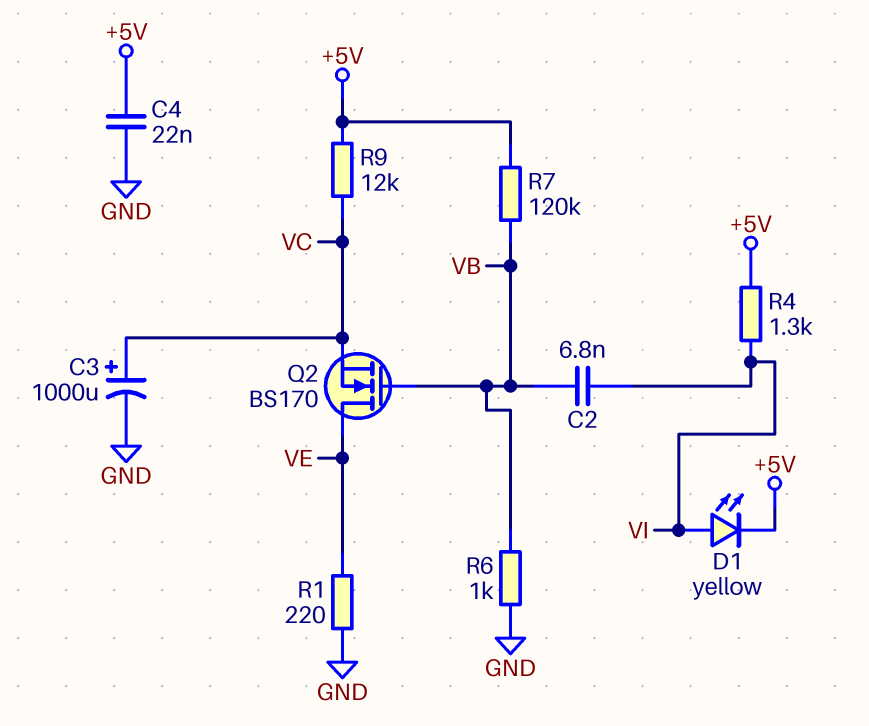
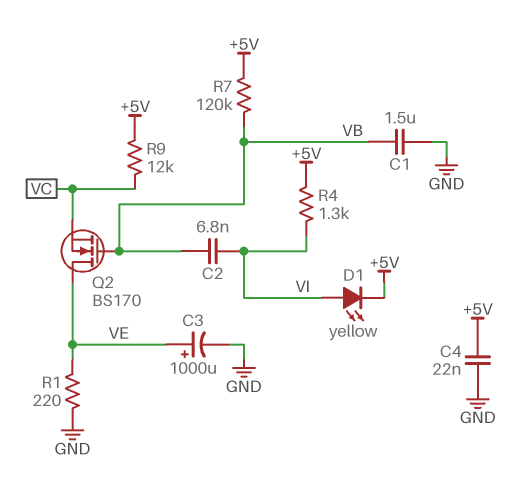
C1: none -> 1.5uF (GND, VB)
C3: 1000uF (plus VC, minus GND) -> 1000uF (plus VE, minus GND)
R6: 1k (GND, VB) -> none

